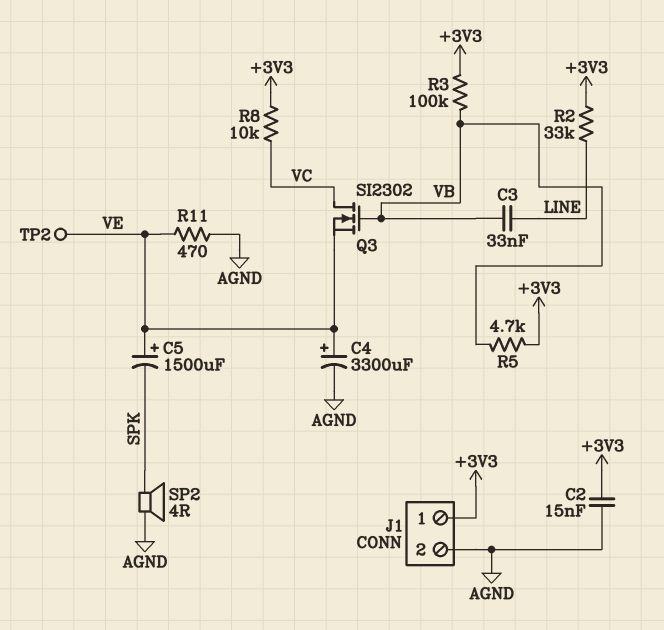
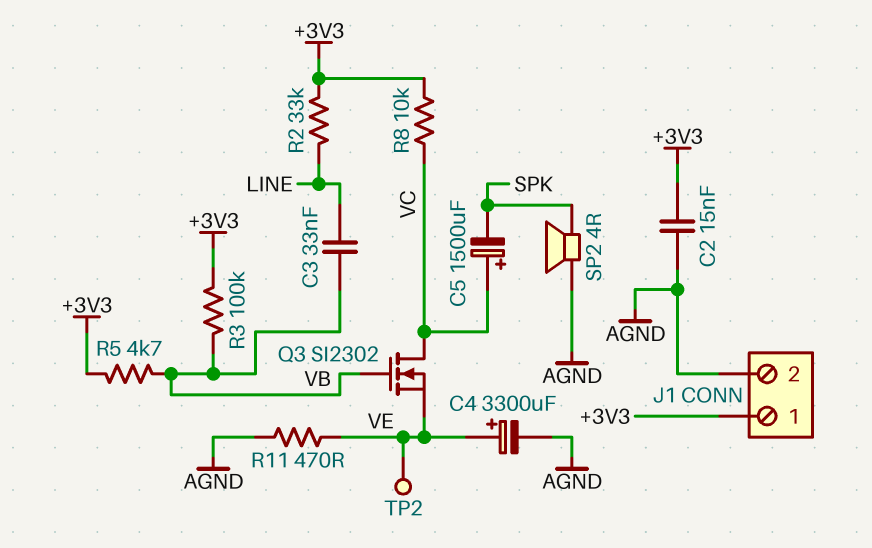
C5: 1500uF (plus VE, minus SPK) -> 1500uF (plus VC, minus SPK)

